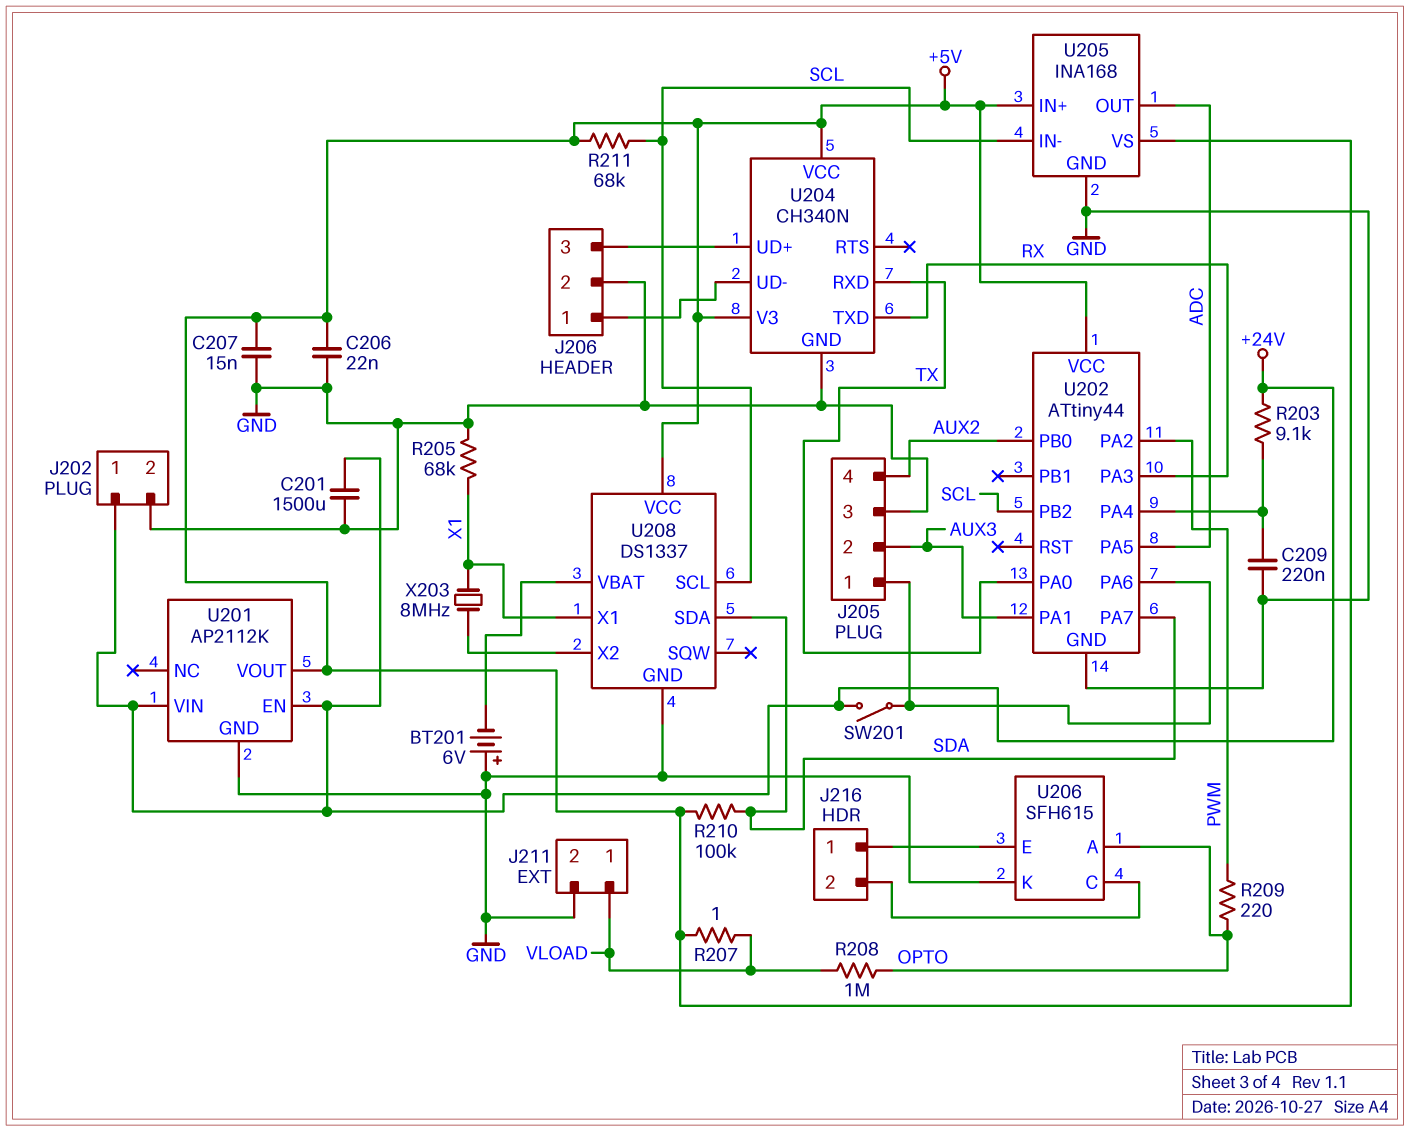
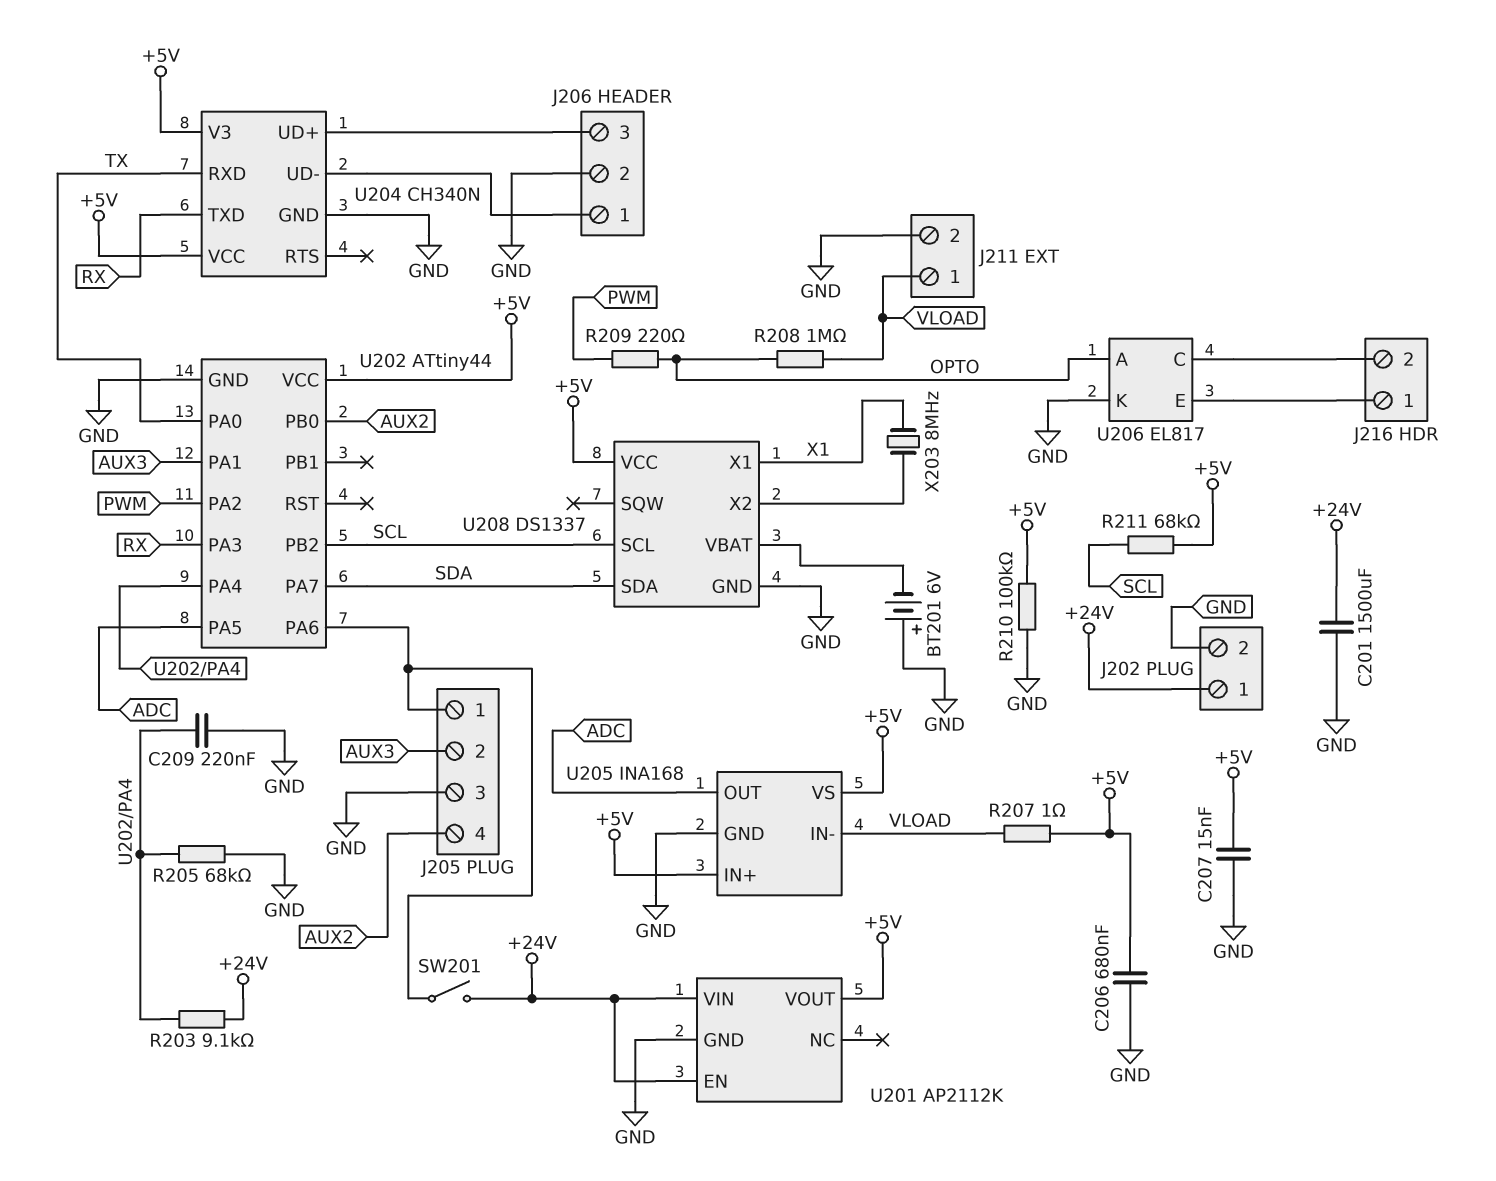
C206: 22nF (+5V, GND) -> 680nF (+5V, GND)
R205: 68k (GND, X1) -> 68k (GND, U202/PA4)
R210: 100k (+5V, SDA) -> 100k (+5V, GND)
U205 pin IN-: SCL -> VLOAD
U206: SFH615 -> EL817

